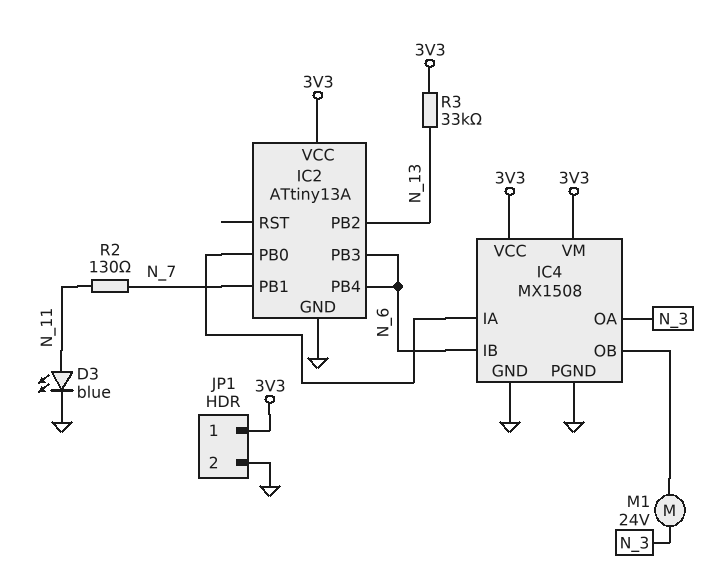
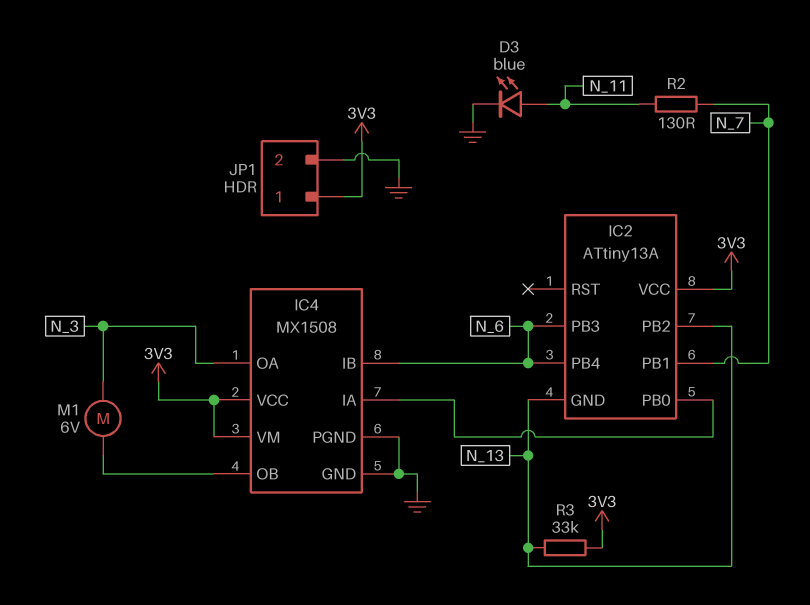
IC2 pin GND: GND -> N_13
M1: motor 24V (IC4/OB, N_3) -> motor 6V (IC4/OB, N_3)

